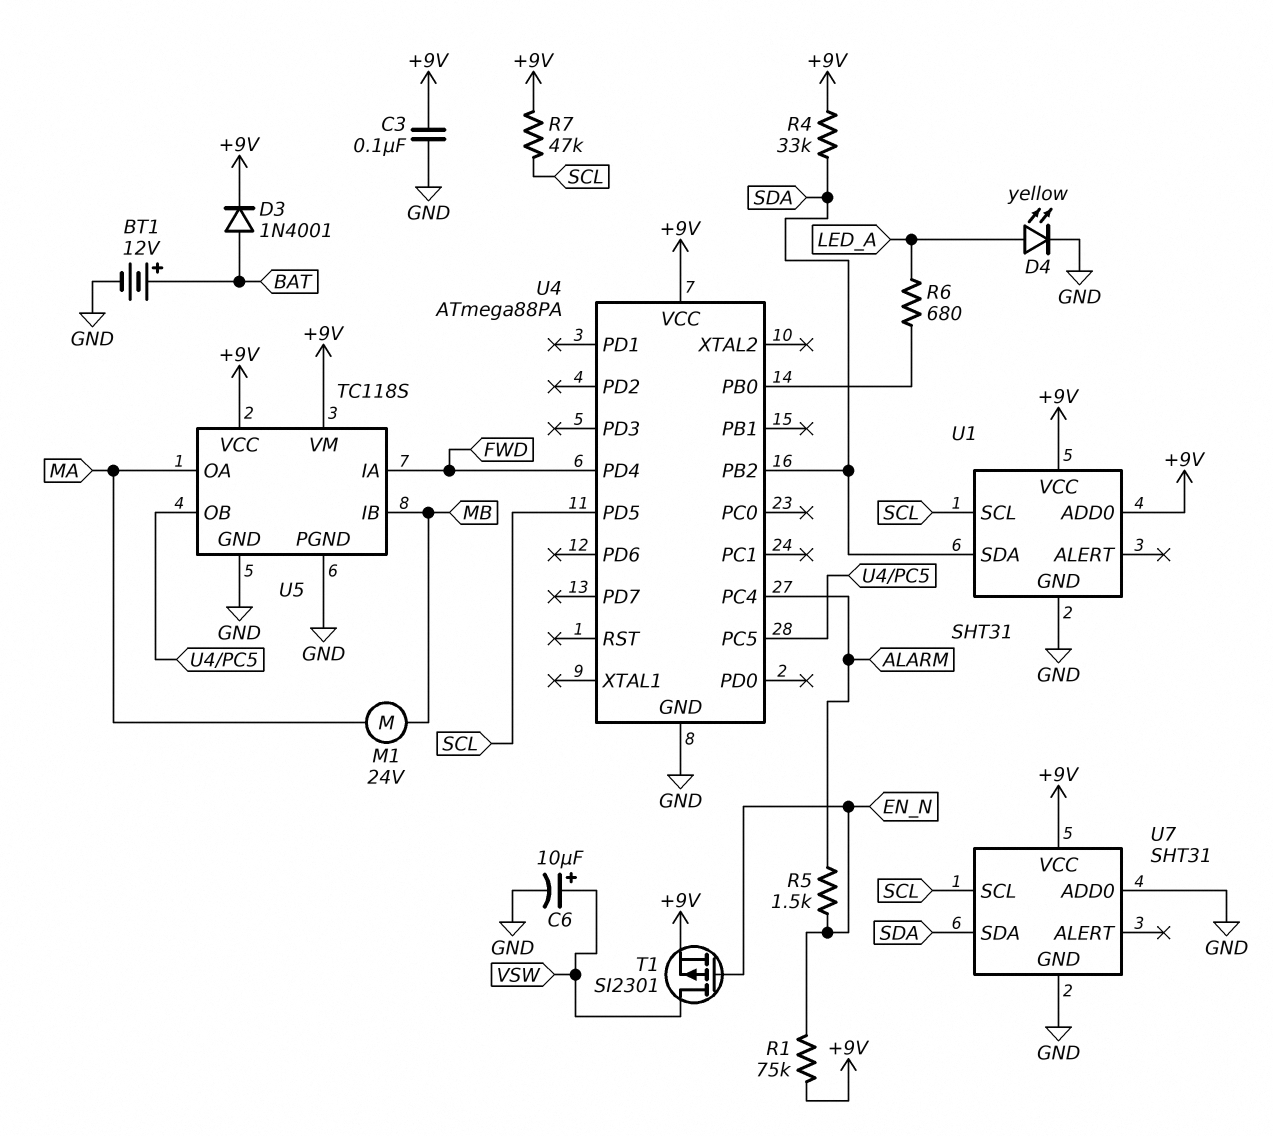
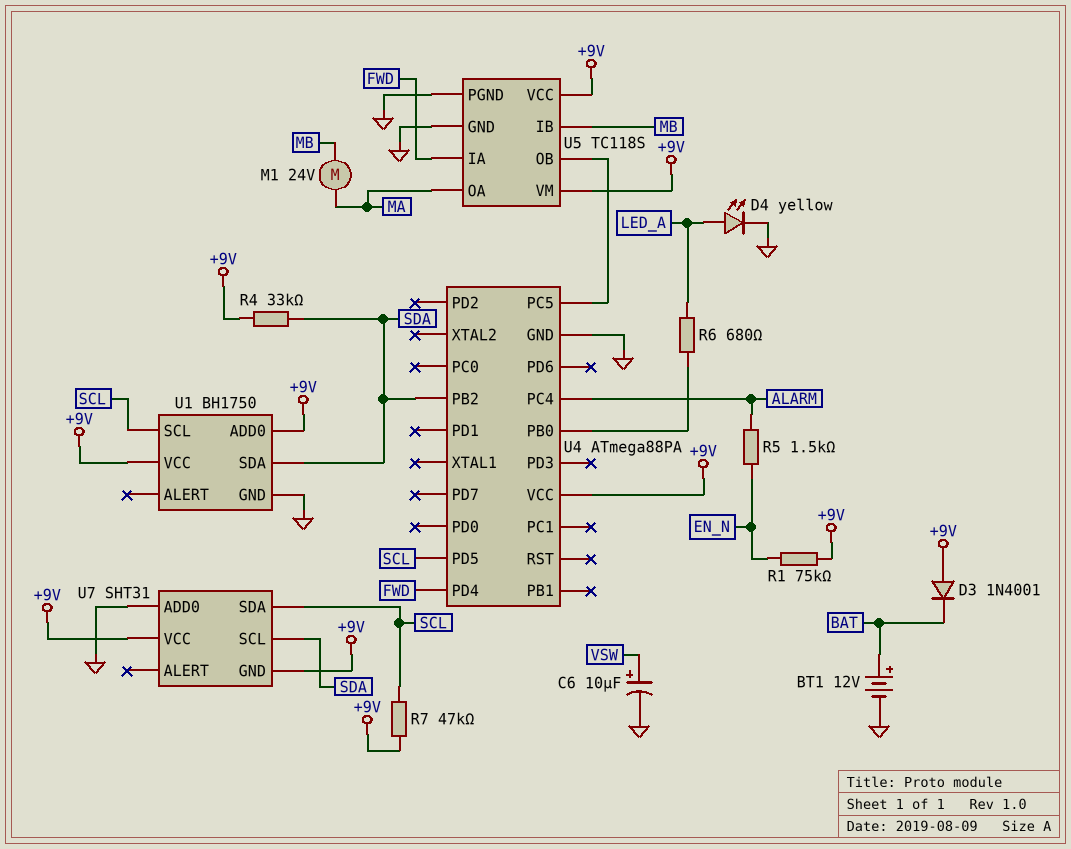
C3: 100nF (+9V, GND) -> none
D3: diode 1N4001 (A BAT, K +9V) -> diode 1N4001 (A +9V, K BAT)
T1: PMOS SI2301 (G EN_N, D VSW, S +9V) -> none
U1: SHT31 -> BH1750
U7 pin GND: GND -> +9V
U7 pin SCL: SCL -> SDA
U7 pin SDA: SDA -> SCL

